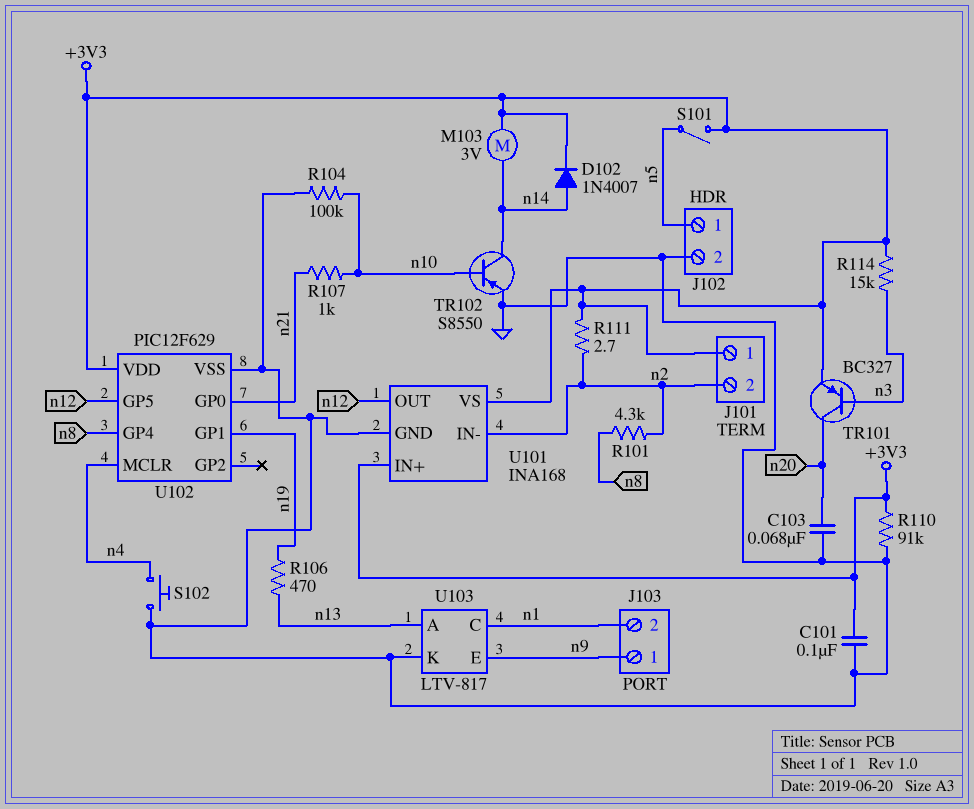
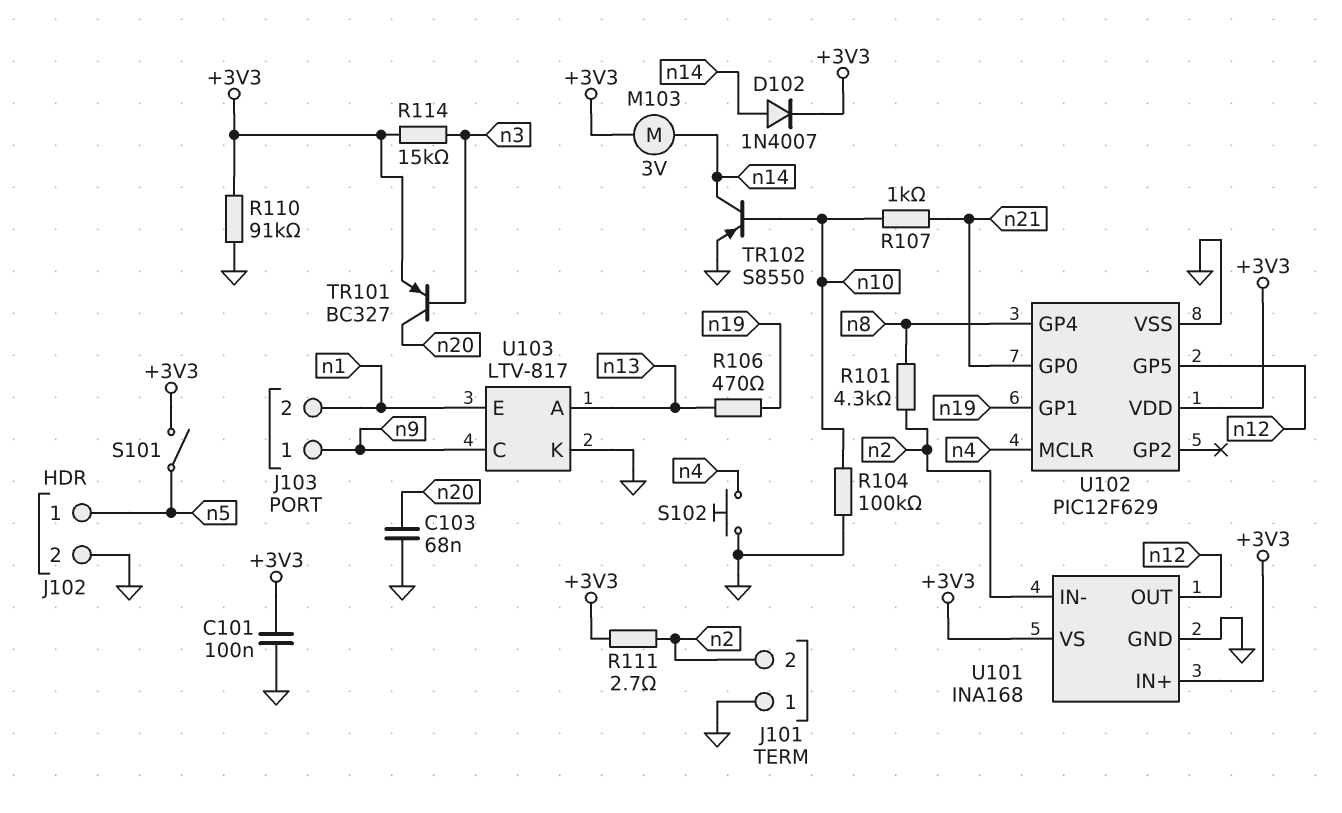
J101 pin 1: +3V3 -> GND
U103 pin C: n1 -> n9
U103 pin E: n9 -> n1

